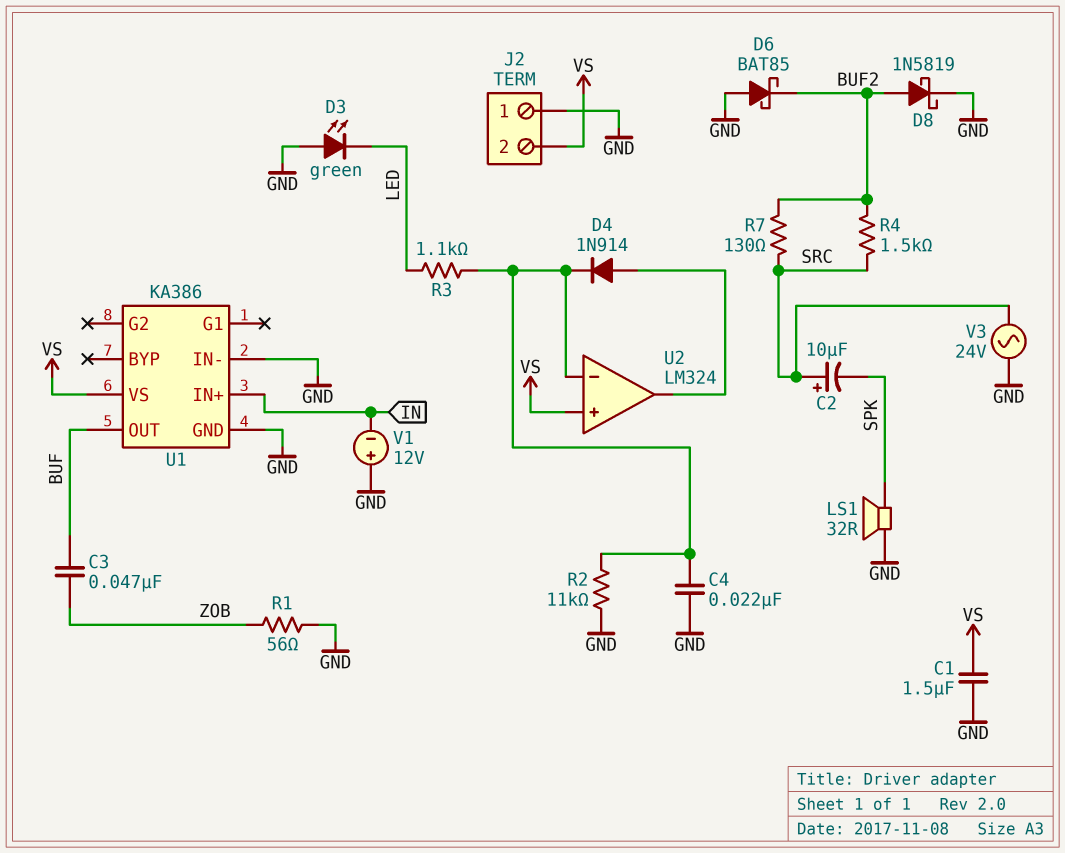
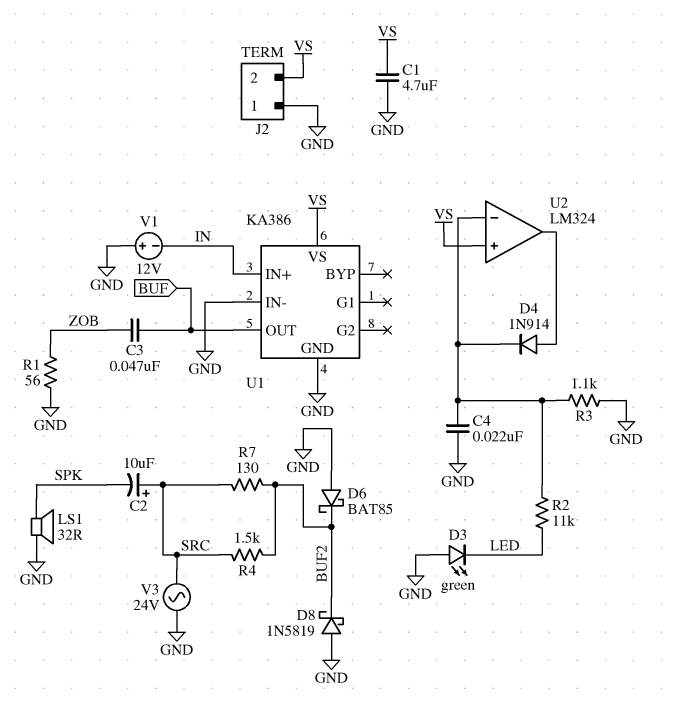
C1: 1.5uF (GND, VS) -> 4.7uF (GND, VS)
D8: schottky 1N5819 (A BUF2, K GND) -> schottky 1N5819 (A GND, K BUF2)
R2: 11k (GND, U2/in-) -> 11k (LED, U2/in-)
R3: 1.1k (LED, U2/in-) -> 1.1k (GND, U2/in-)

